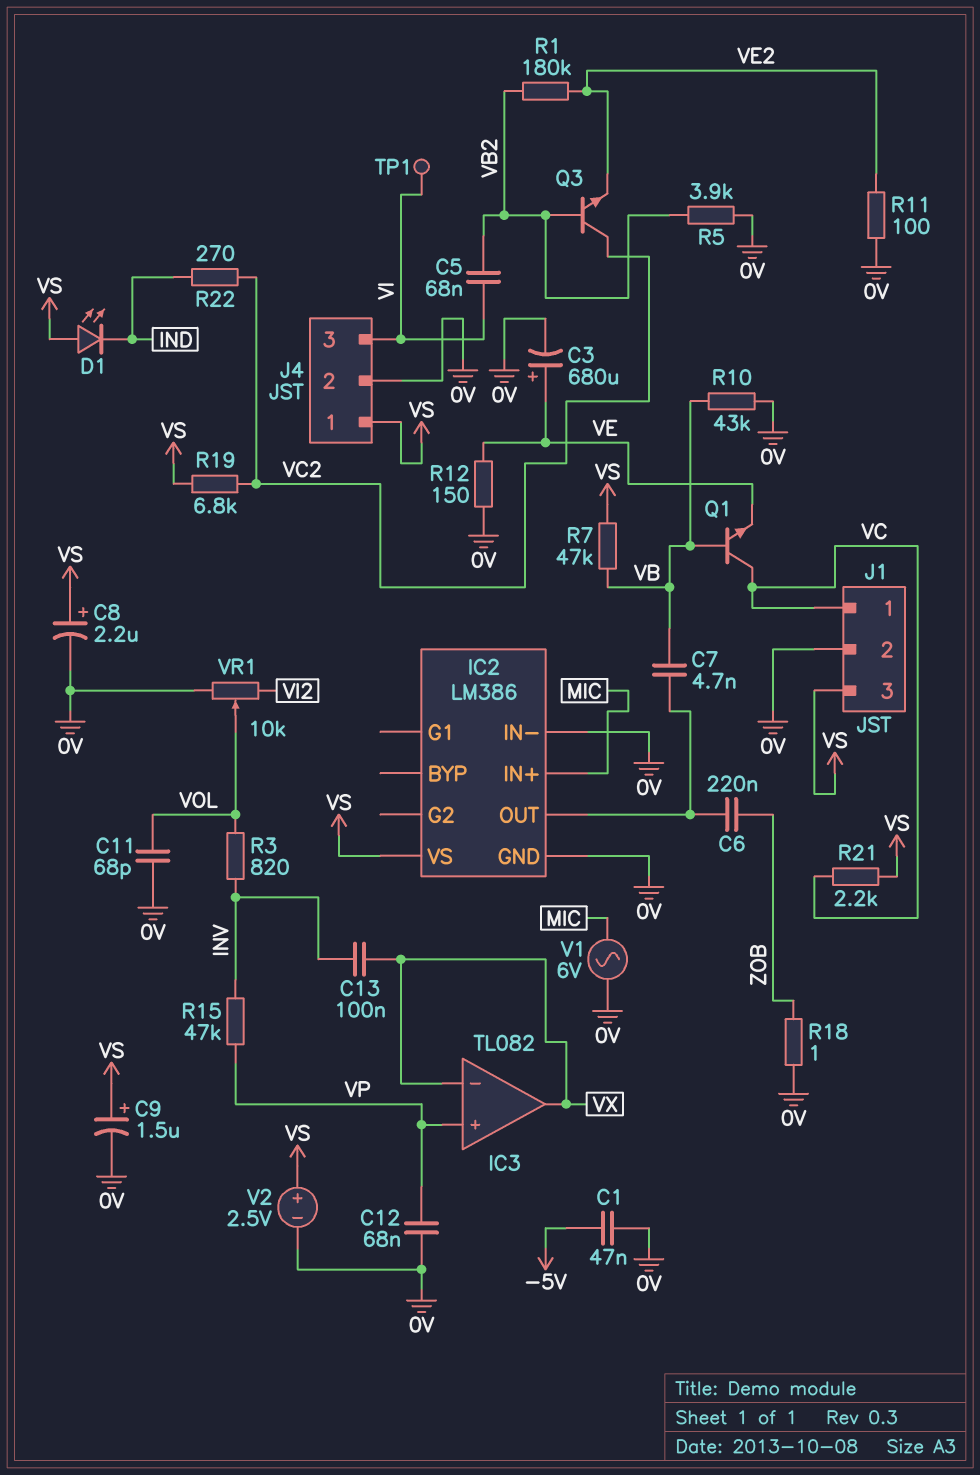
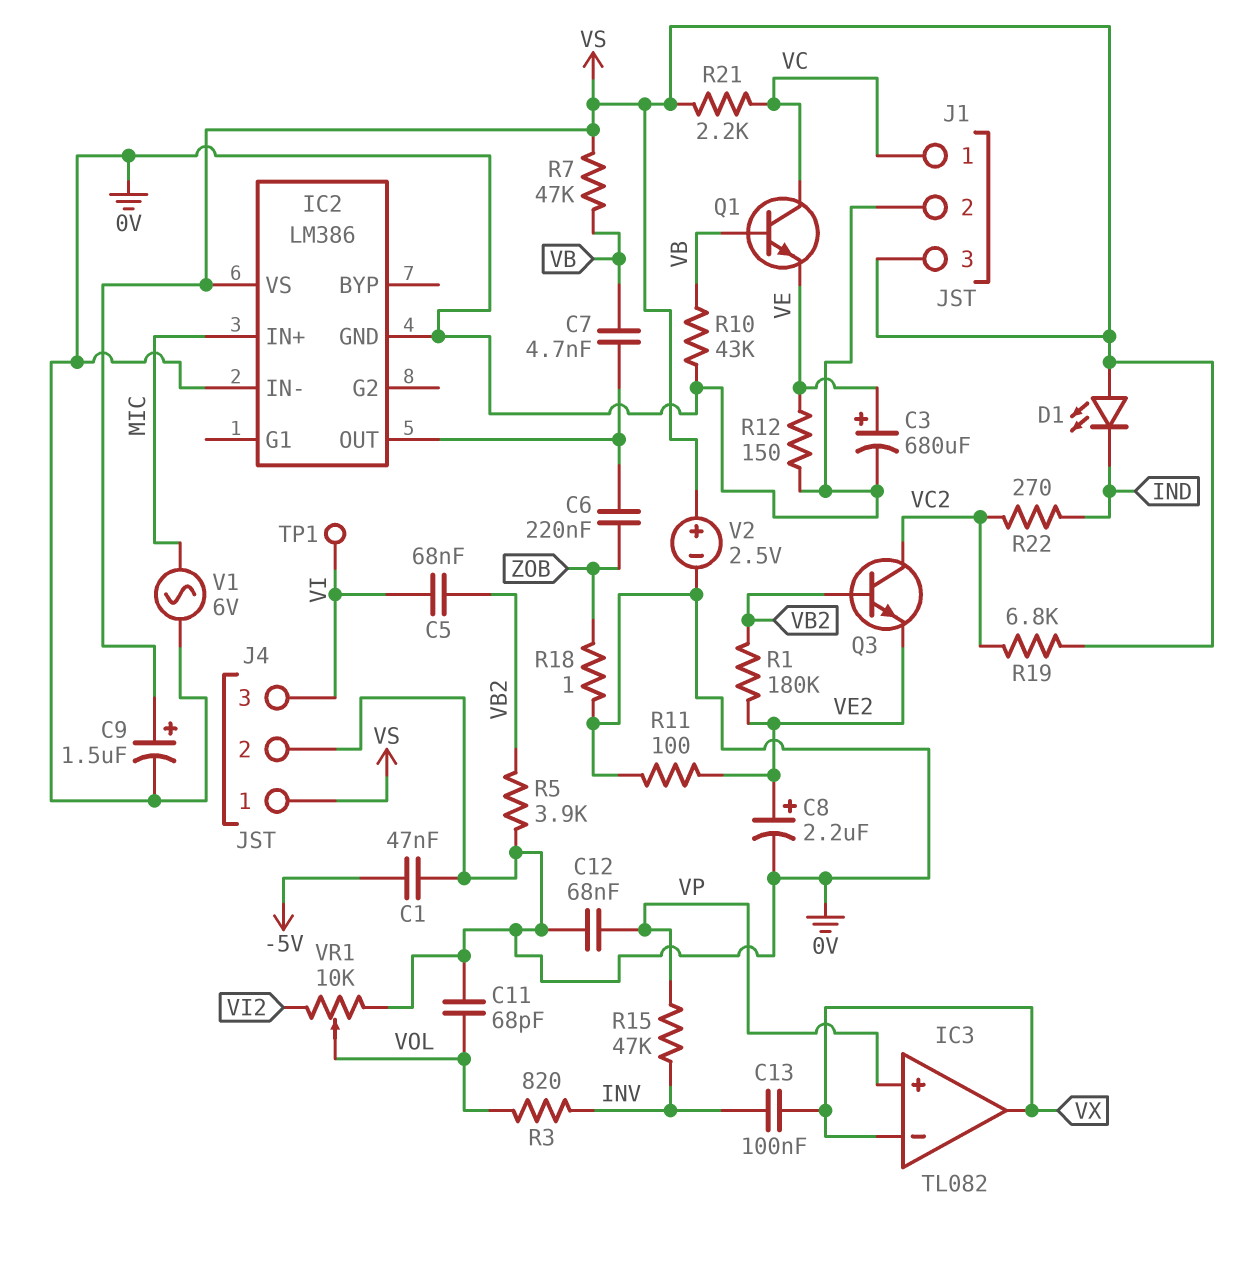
C8: 2.2uF (plus VS, minus 0V) -> 2.2uF (plus VE2, minus 0V)

